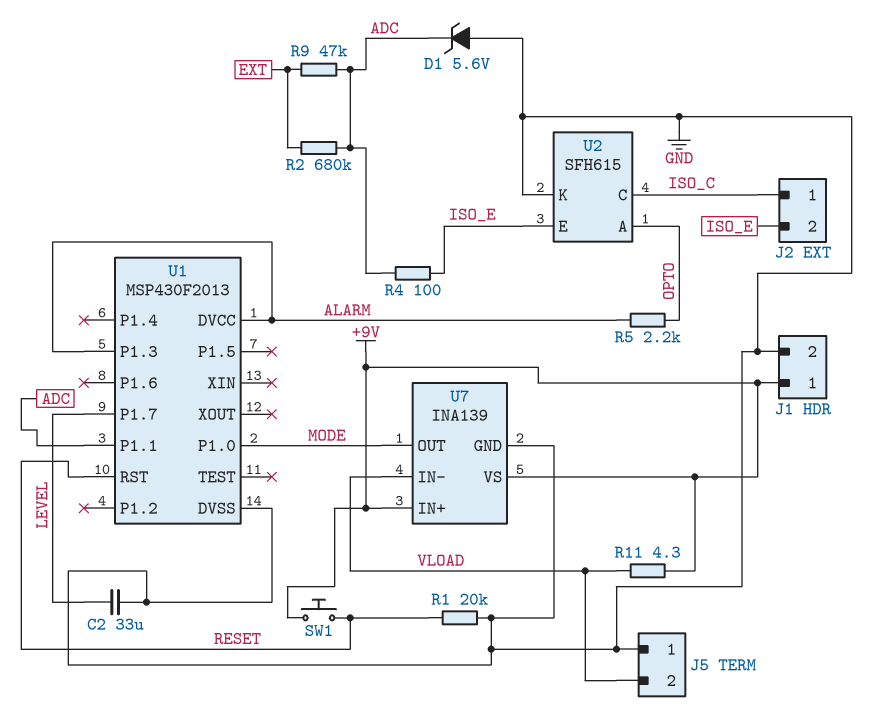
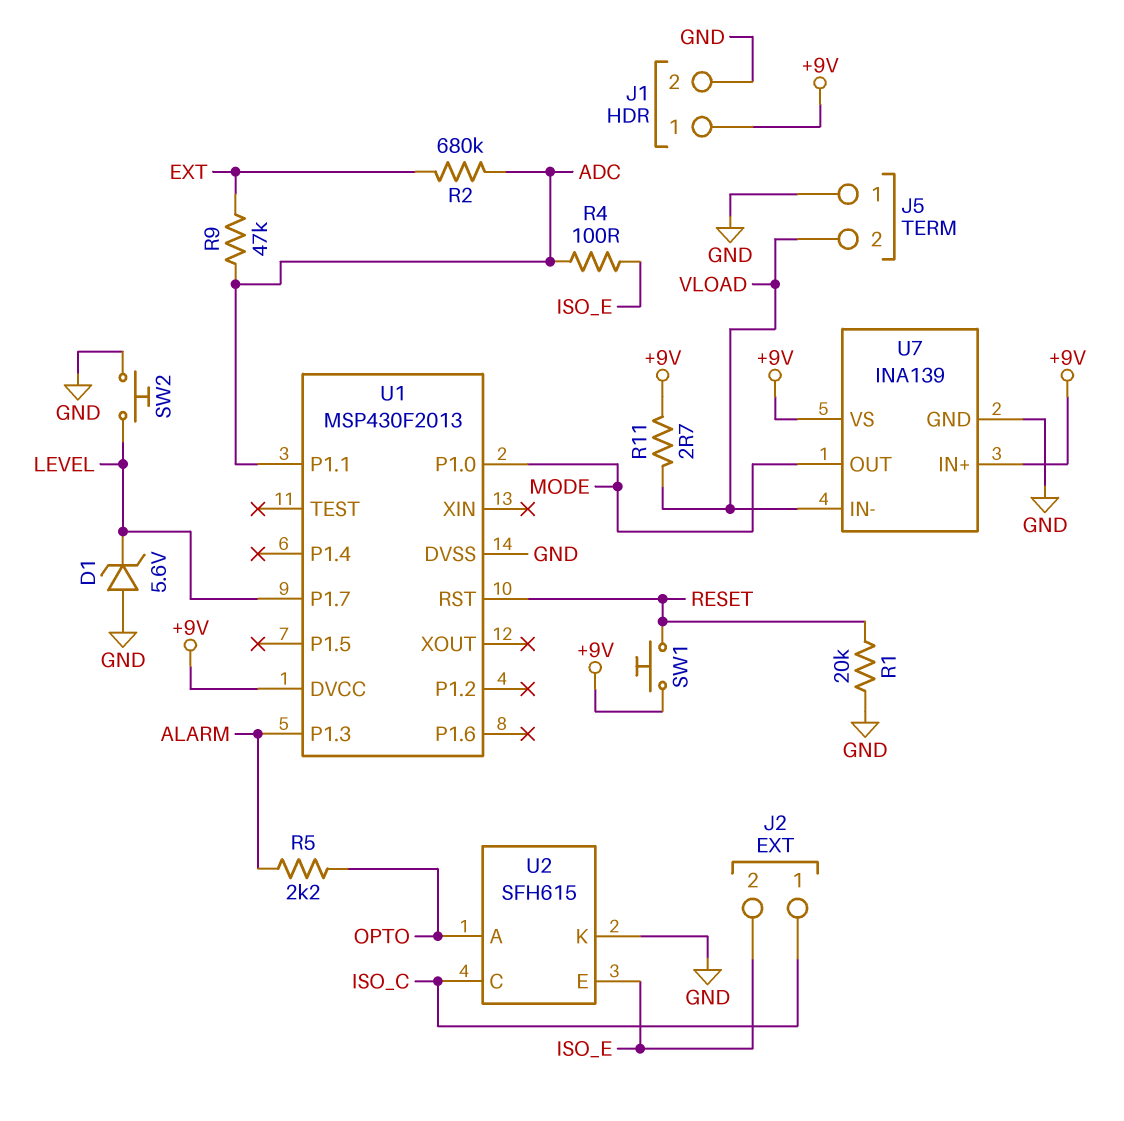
C2: 33uF (GND, LEVEL) -> none
D1: zener 5.6V (A GND, K ADC) -> zener 5.6V (A GND, K LEVEL)
R11: 4.3 (+9V, VLOAD) -> 2.7 (+9V, VLOAD)
SW2: none -> button (GND, LEVEL)
U1 pin DVCC: ALARM -> +9V

